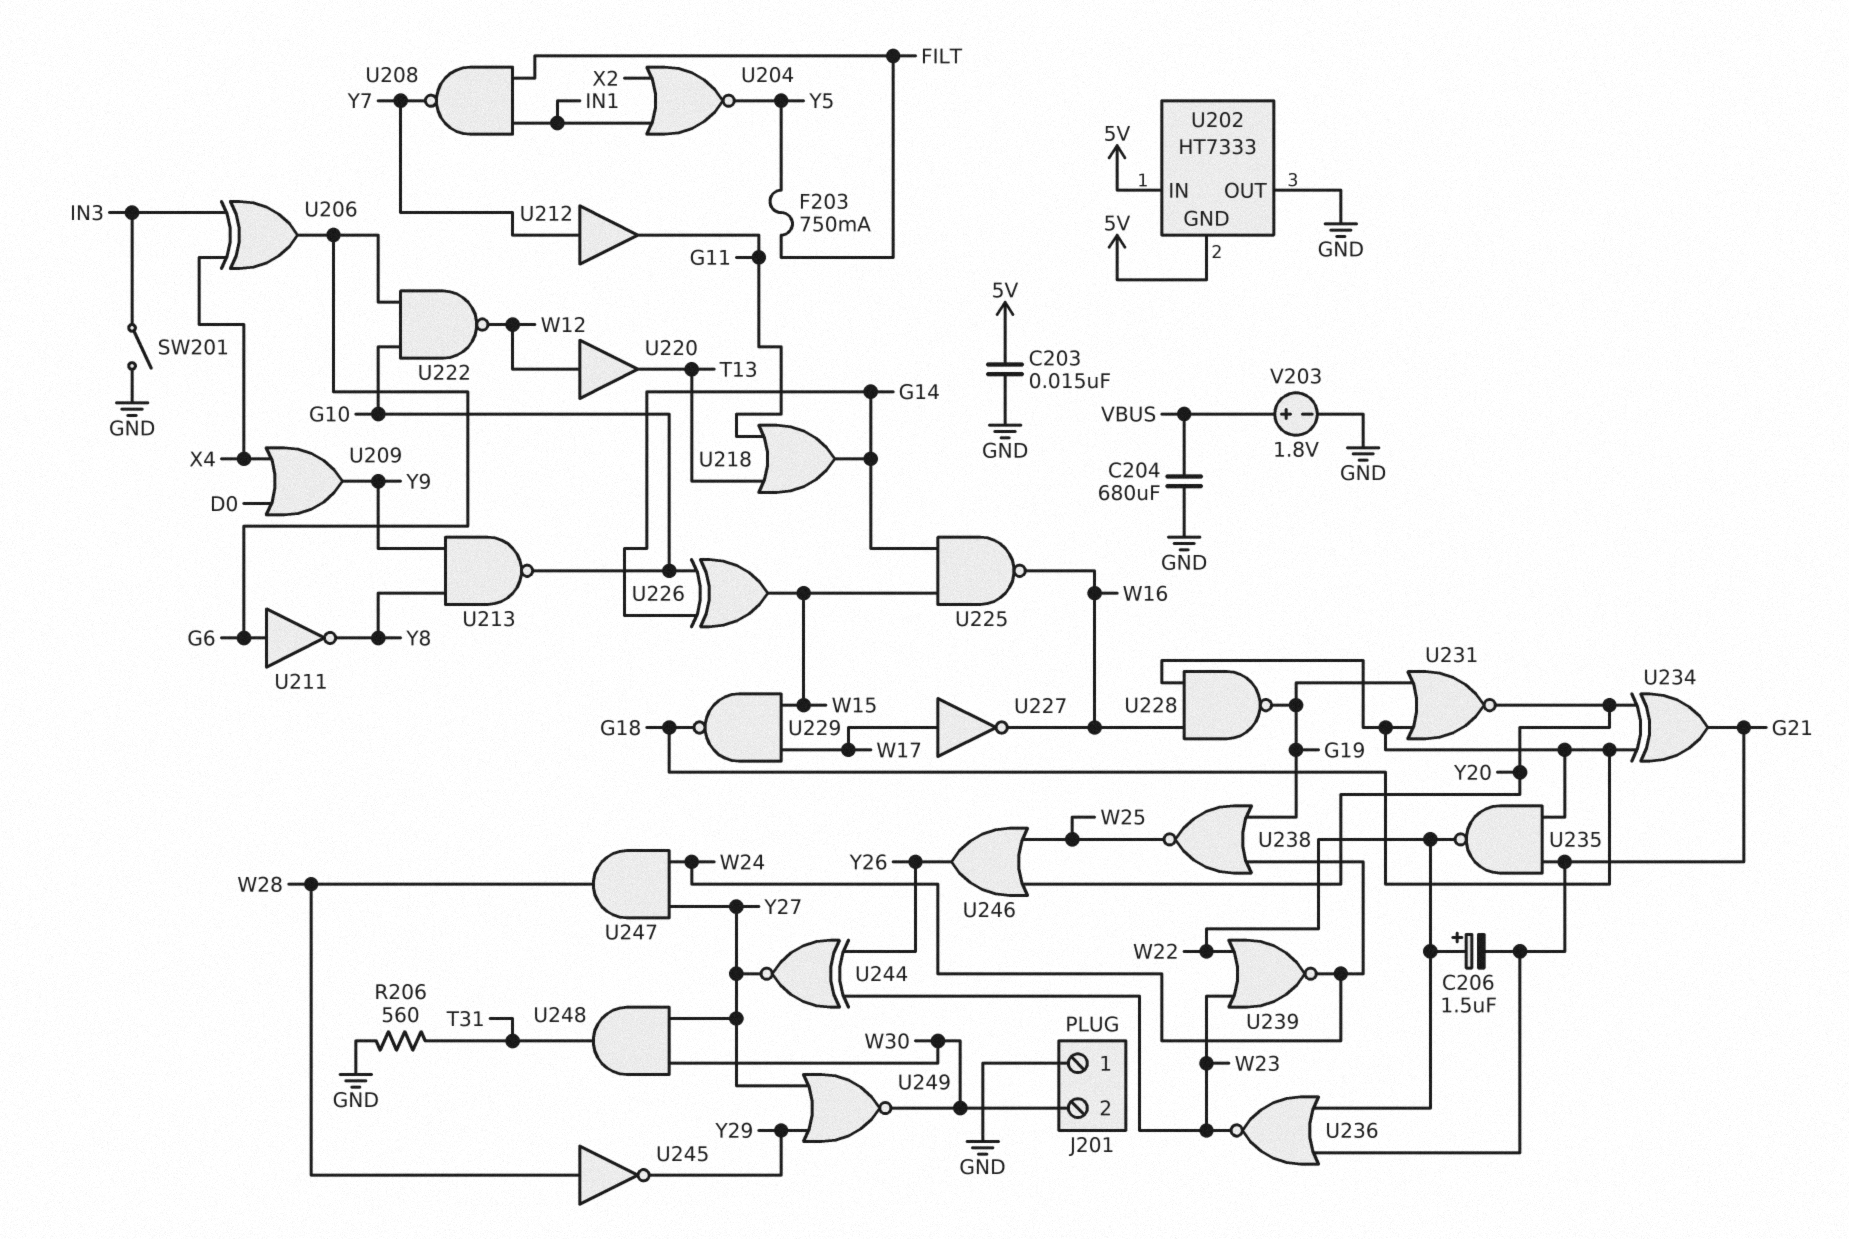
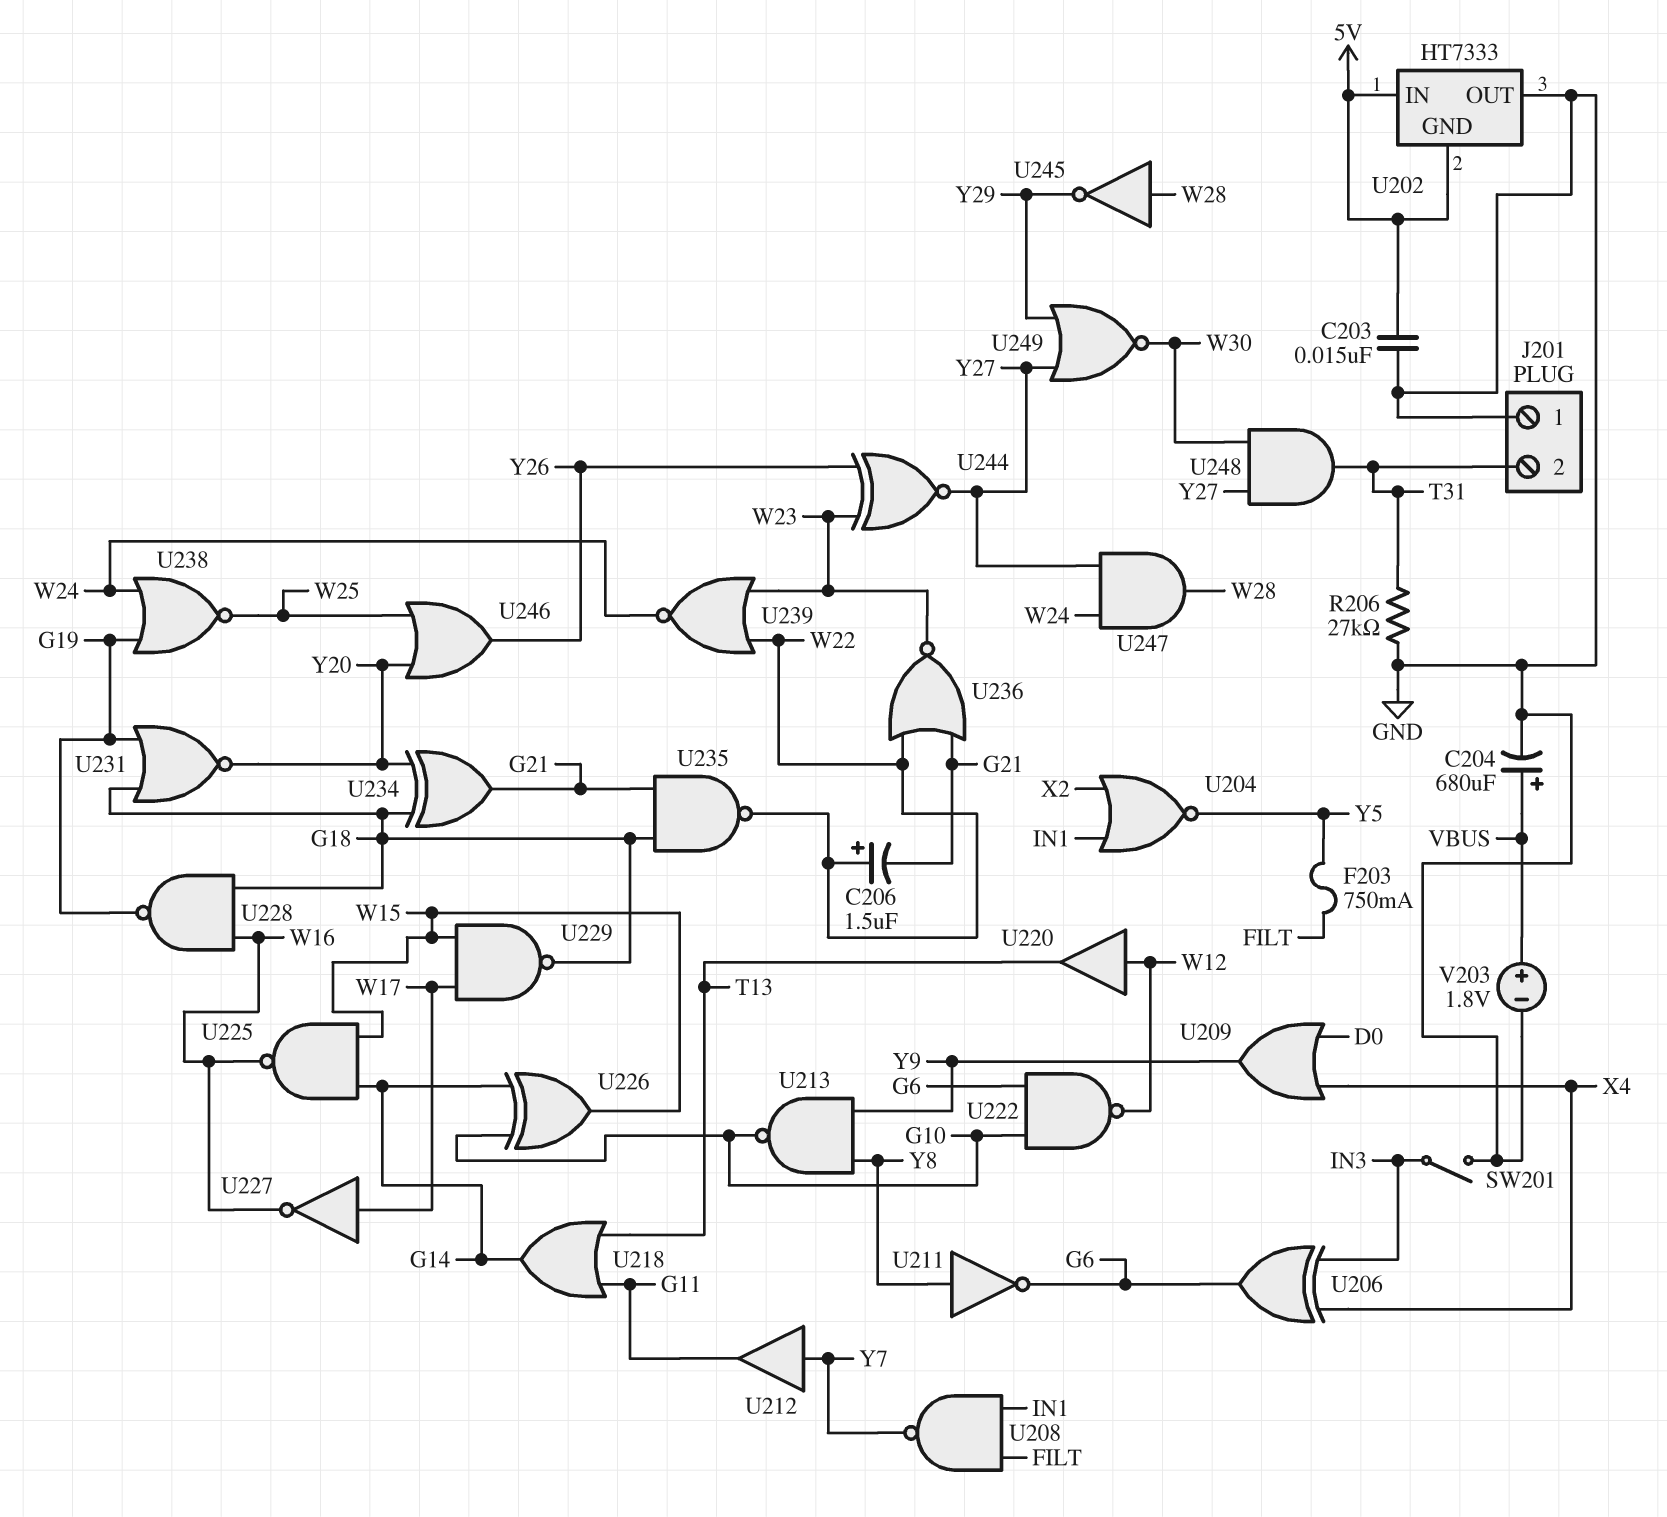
C204: 680uF (GND, VBUS) -> 680uF (plus VBUS, minus GND)
J201 pin 2: W30 -> T31
R206: 560 (GND, T31) -> 27k (GND, T31)
U211: NOT (in G6, out Y8) -> NOT (in Y8, out G6)

